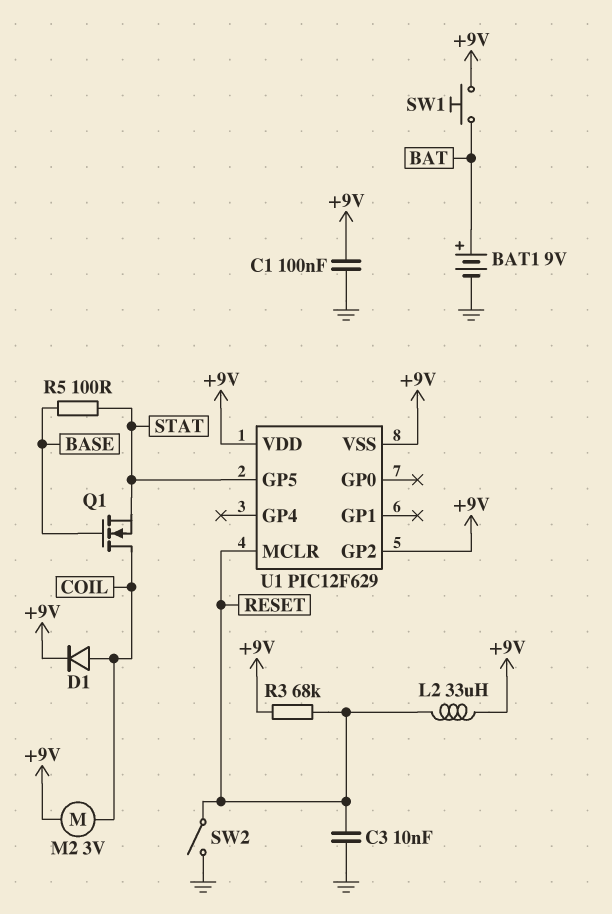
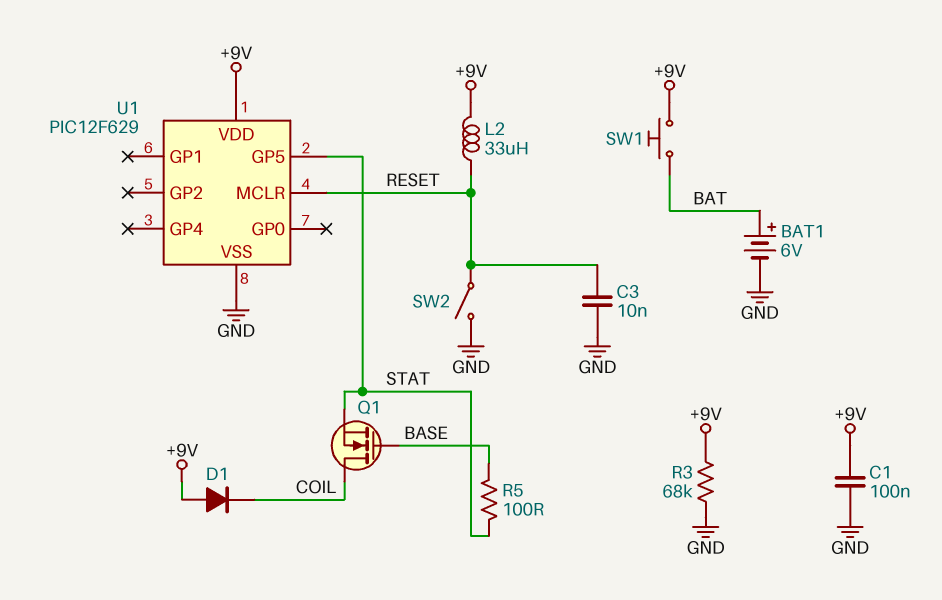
BAT1: 9V (plus BAT, minus GND) -> 6V (plus BAT, minus GND)
D1: diode (A COIL, K +9V) -> diode (A +9V, K COIL)
M2: motor 3V (+9V, COIL) -> none
R3: 68k (+9V, RESET) -> 68k (+9V, GND)
U1 pin GP2: +9V -> none
U1 pin VSS: +9V -> GND

